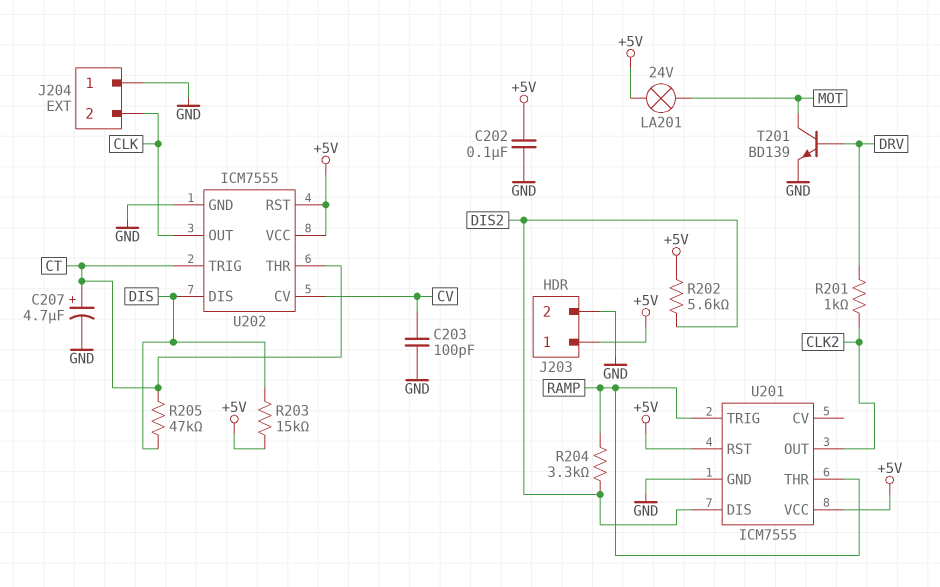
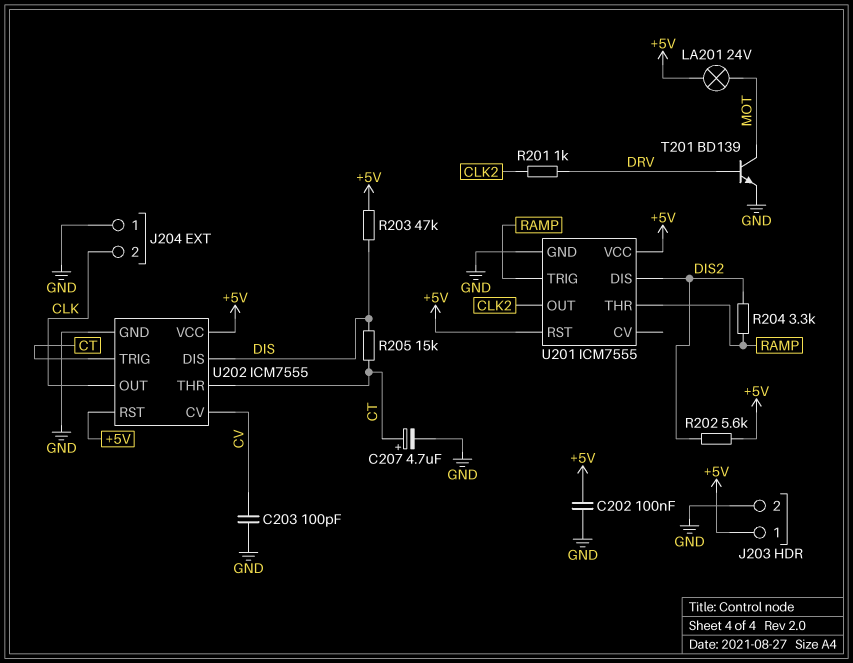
R203: 15k (+5V, DIS) -> 47k (+5V, DIS)
R205: 47k (CT, DIS) -> 15k (CT, DIS)

